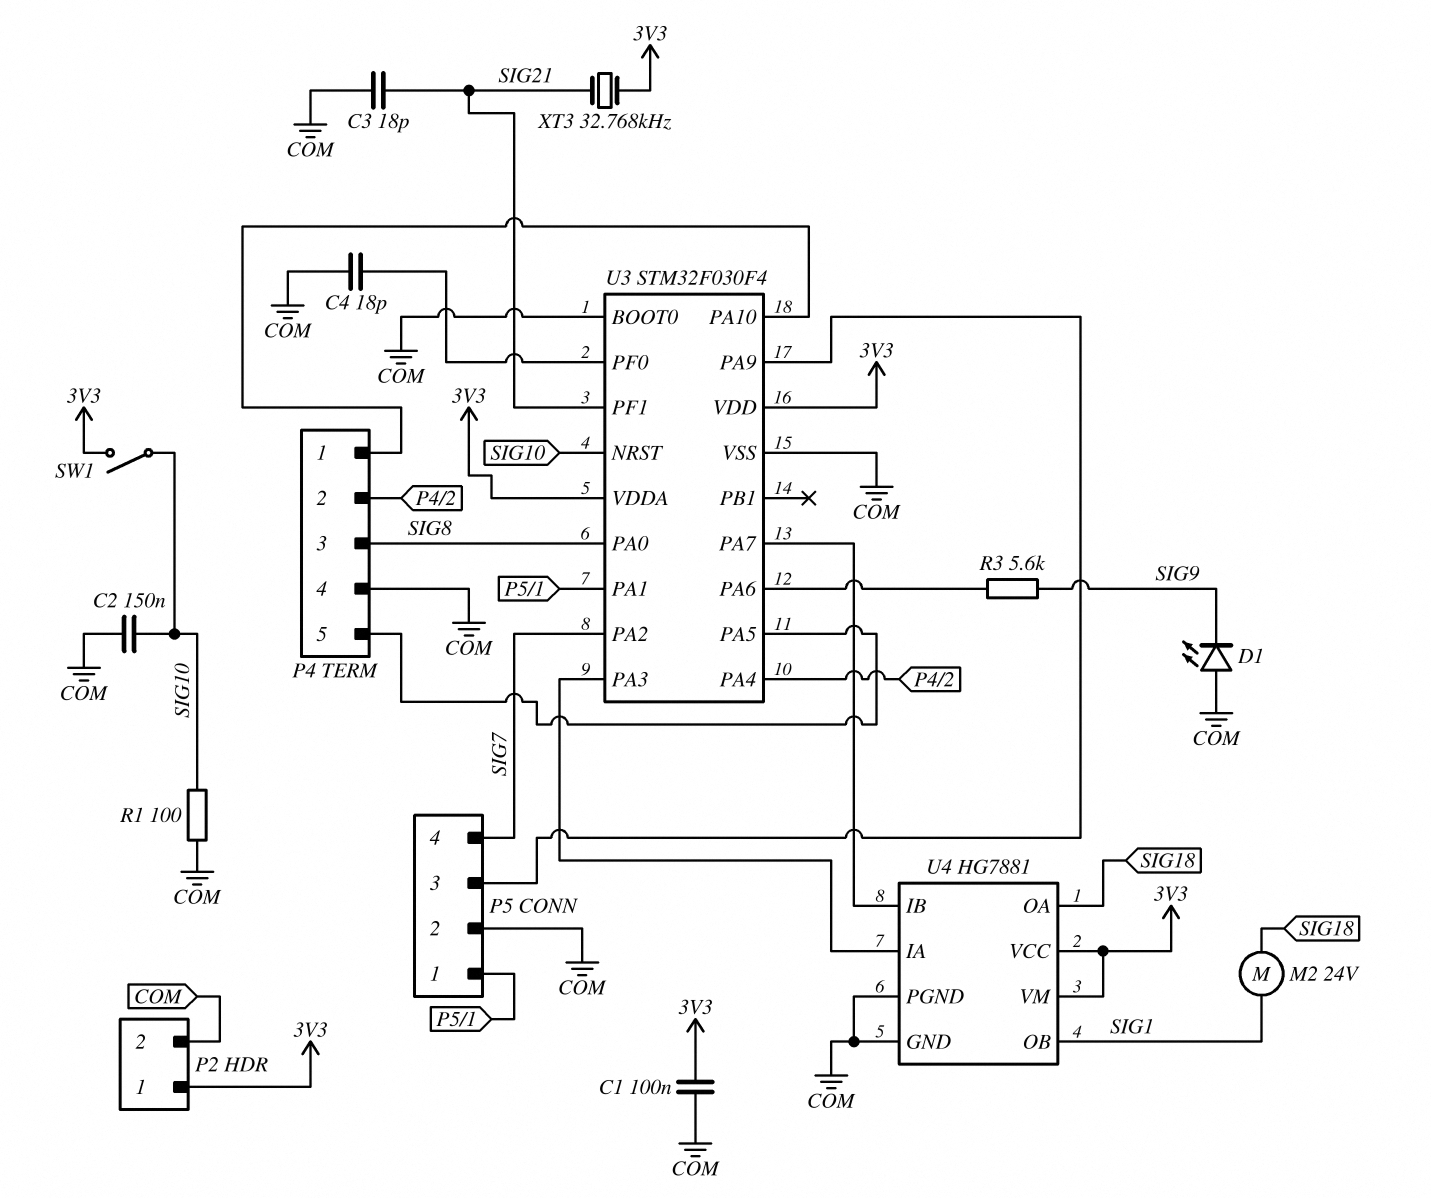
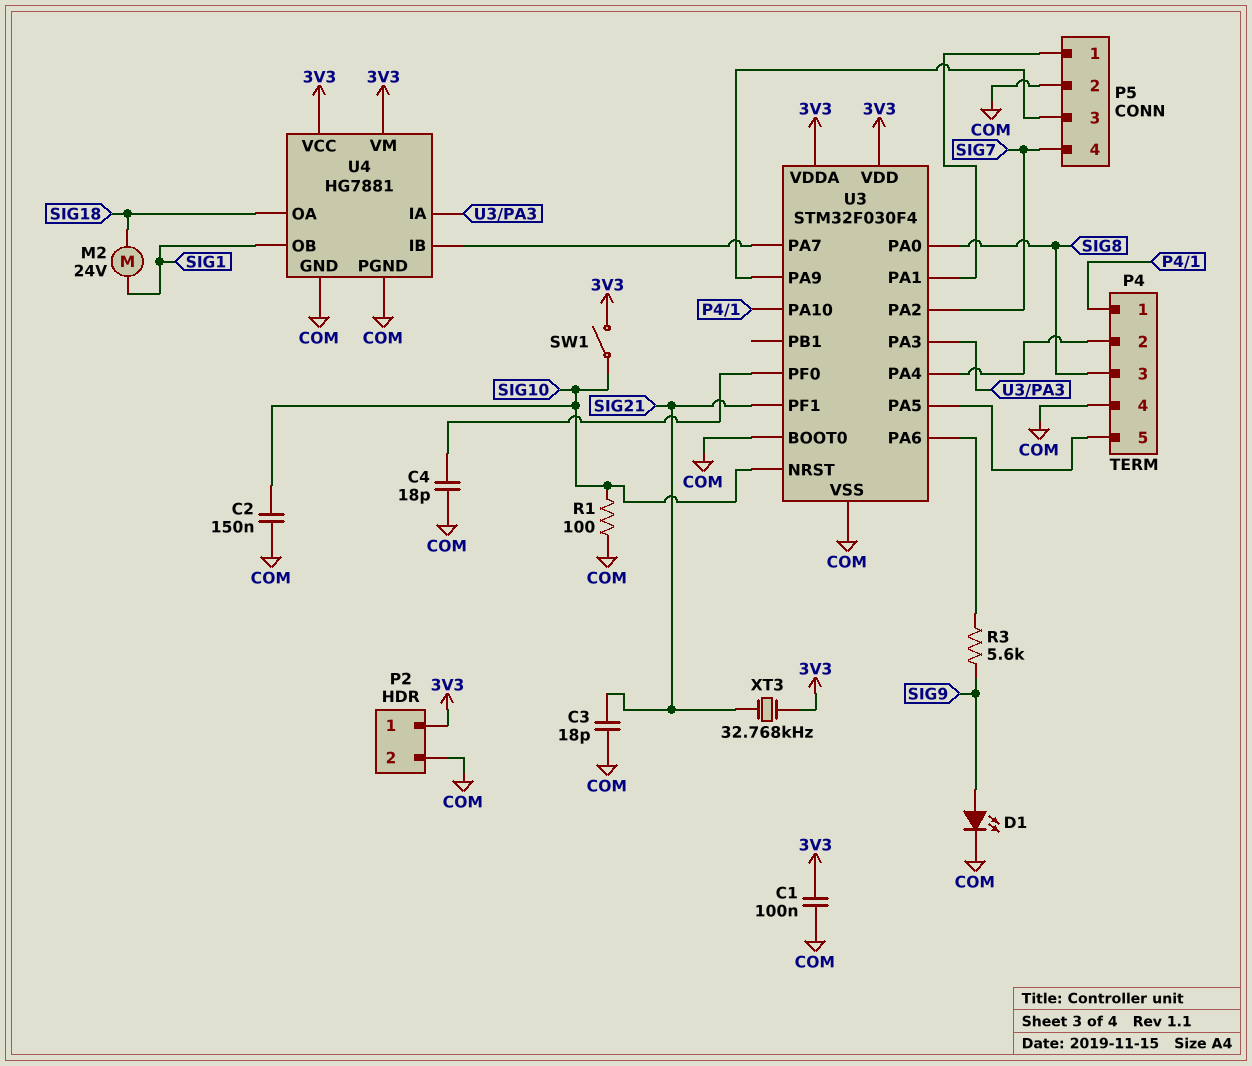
D1: LED (A COM, K SIG9) -> LED (A SIG9, K COM)

